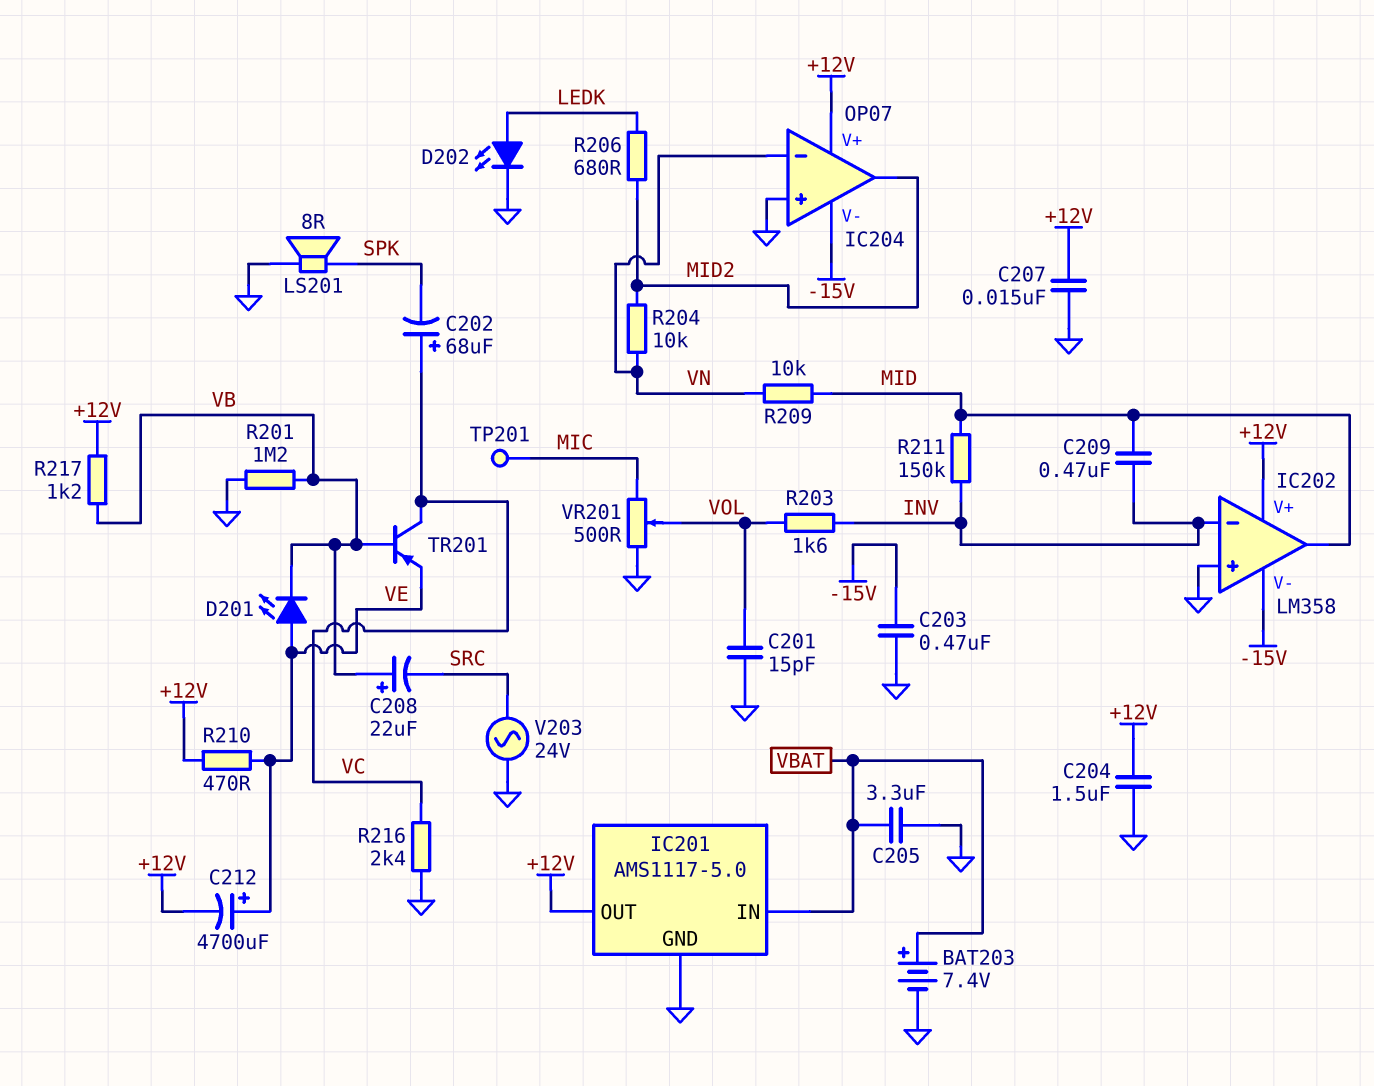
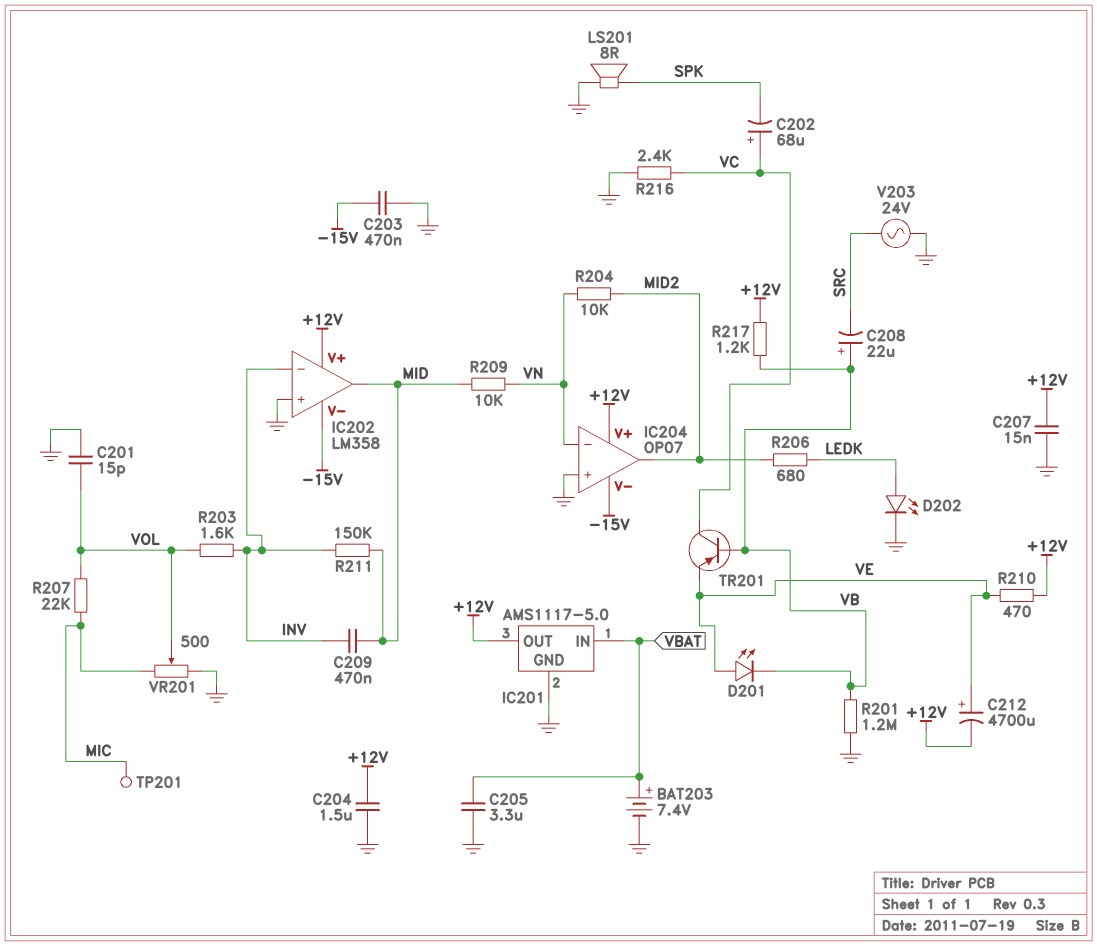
R207: none -> 22k (MIC, VOL)

